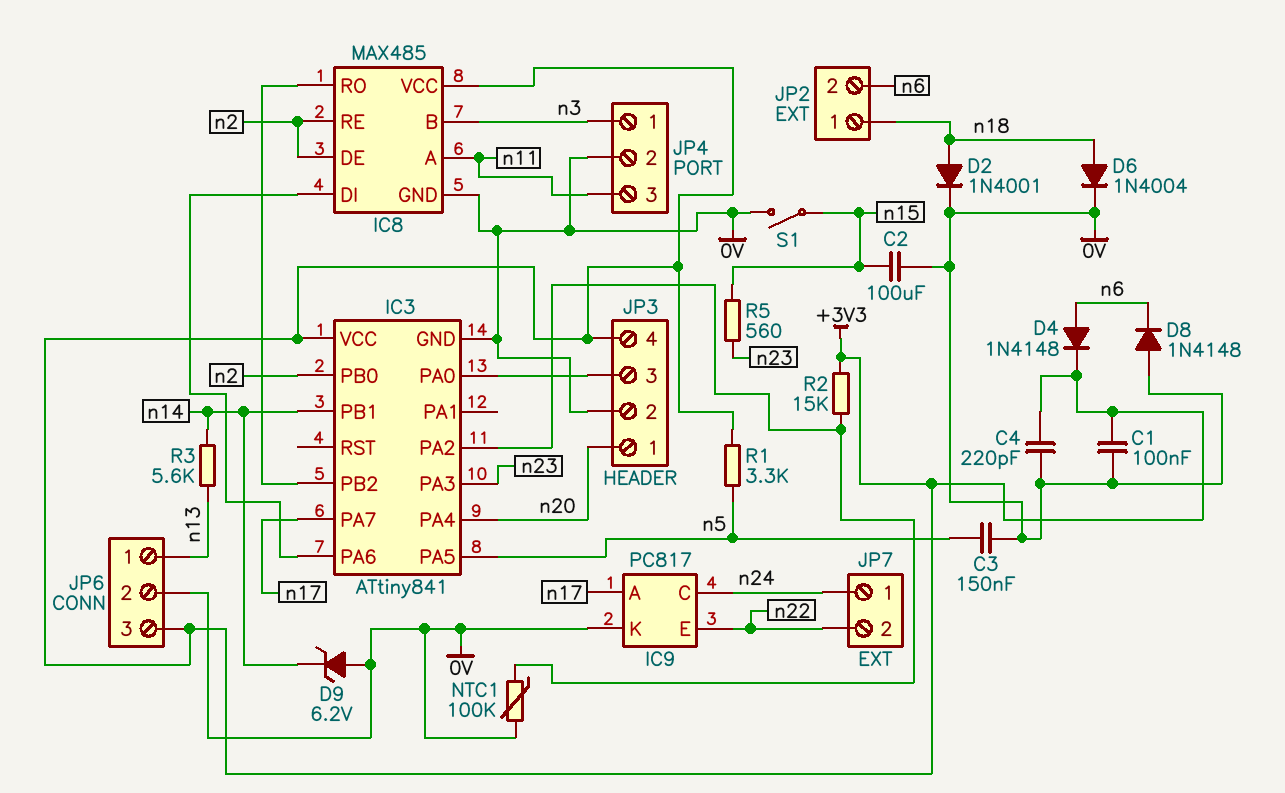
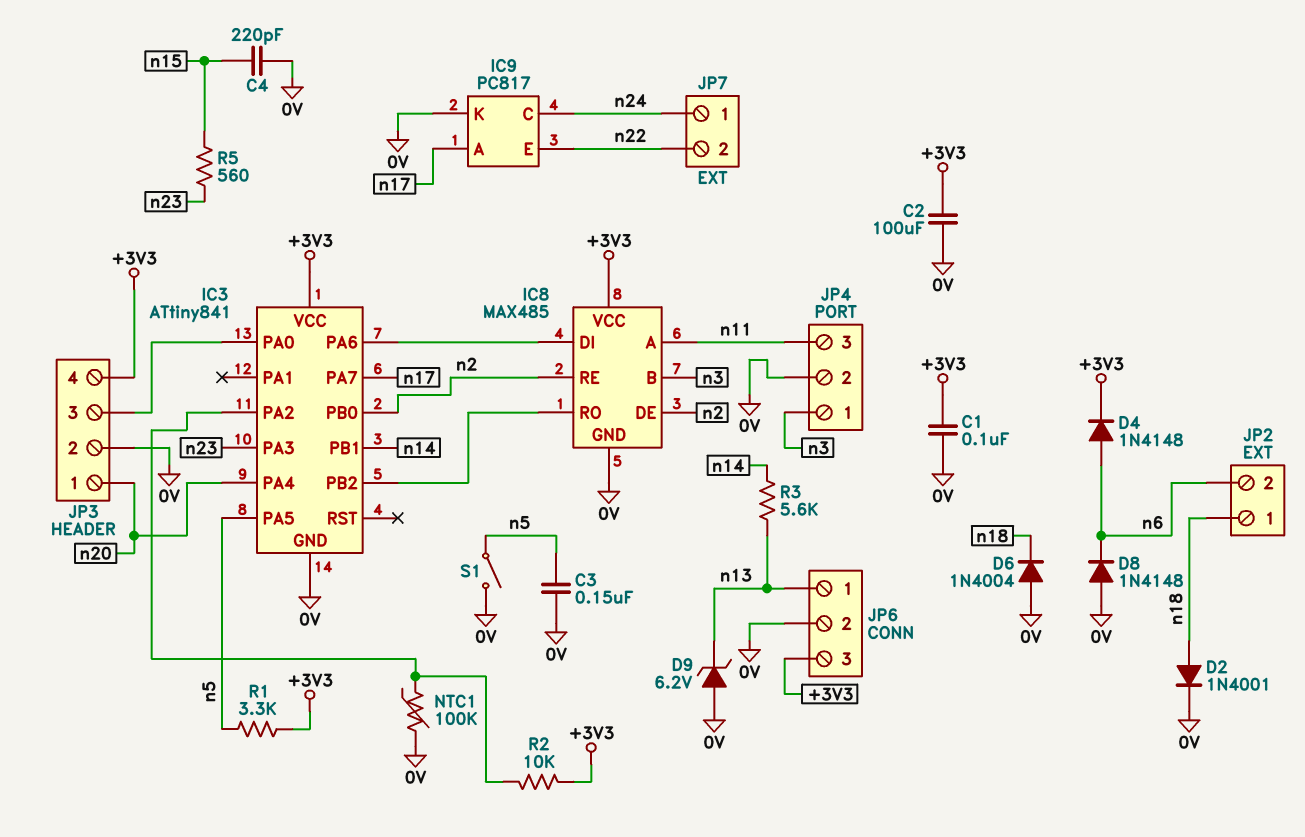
C2: 100uF (0V, n15) -> 100uF (+3V3, 0V)
C4: 220pF (+3V3, 0V) -> 220pF (0V, n15)
D6: diode 1N4004 (A n18, K 0V) -> diode 1N4004 (A 0V, K n18)
D9: zener 6.2V (A 0V, K n14) -> zener 6.2V (A 0V, K n13)
R2: 15k (+3V3, IC3/PA2) -> 10k (+3V3, IC3/PA2)
S1: switch (0V, n15) -> switch (0V, n5)

